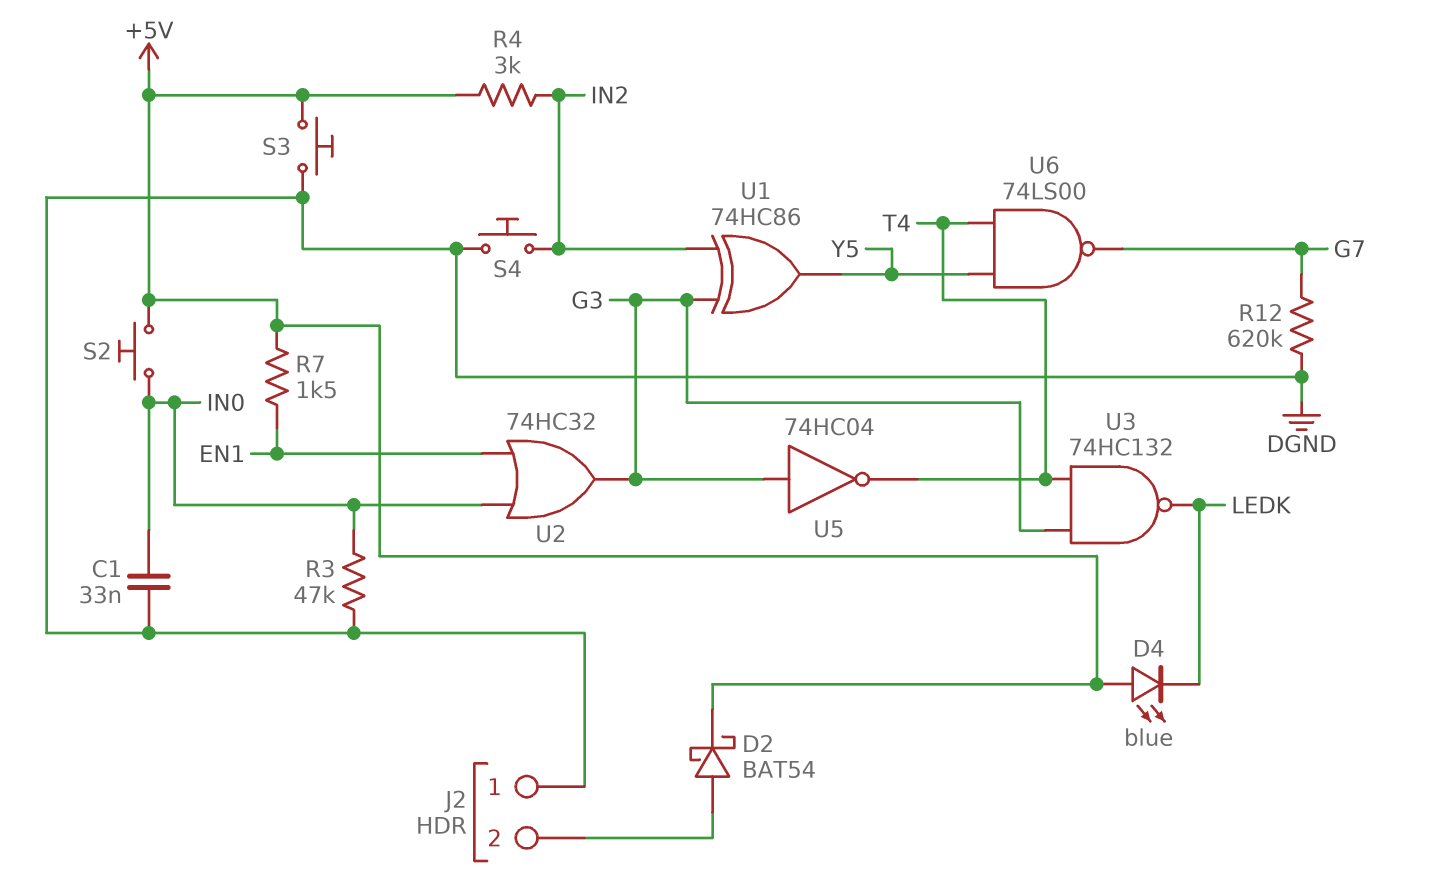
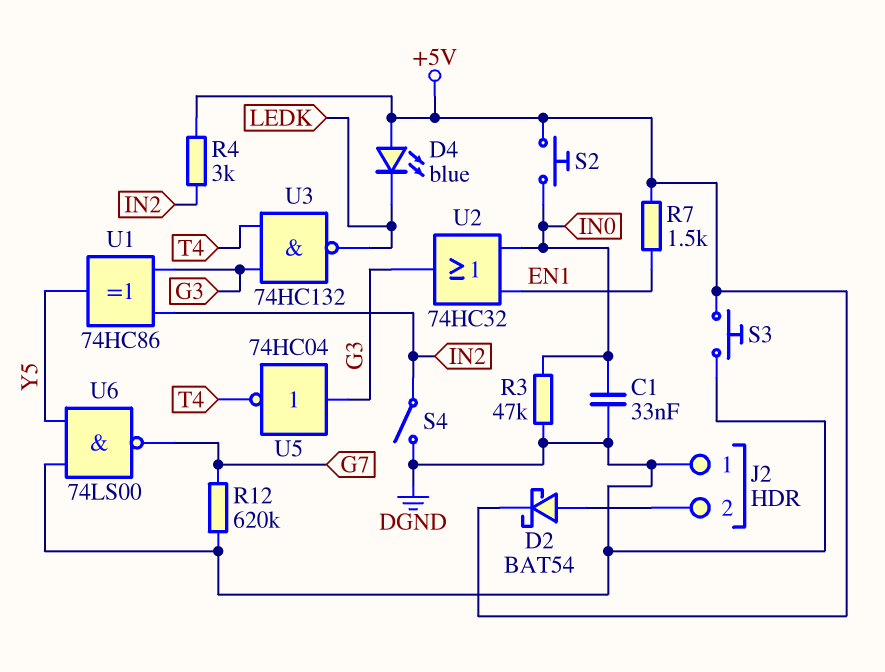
S4: button (DGND, IN2) -> switch (DGND, IN2)
U6: NAND 74LS00 (in T4, in Y5, out G7) -> NAND 74LS00 (in DGND, in Y5, out G7)

